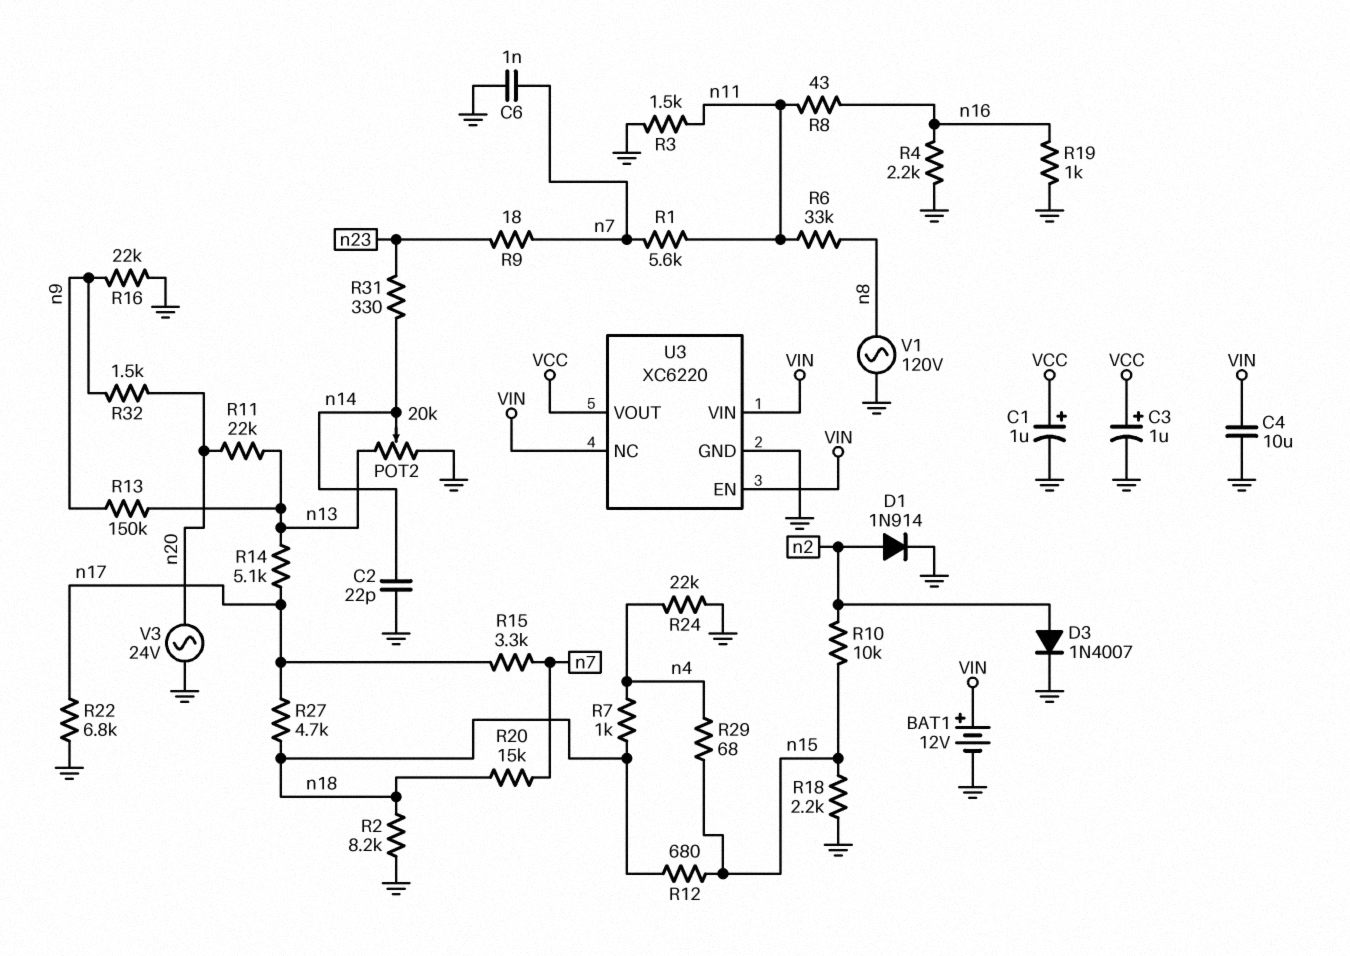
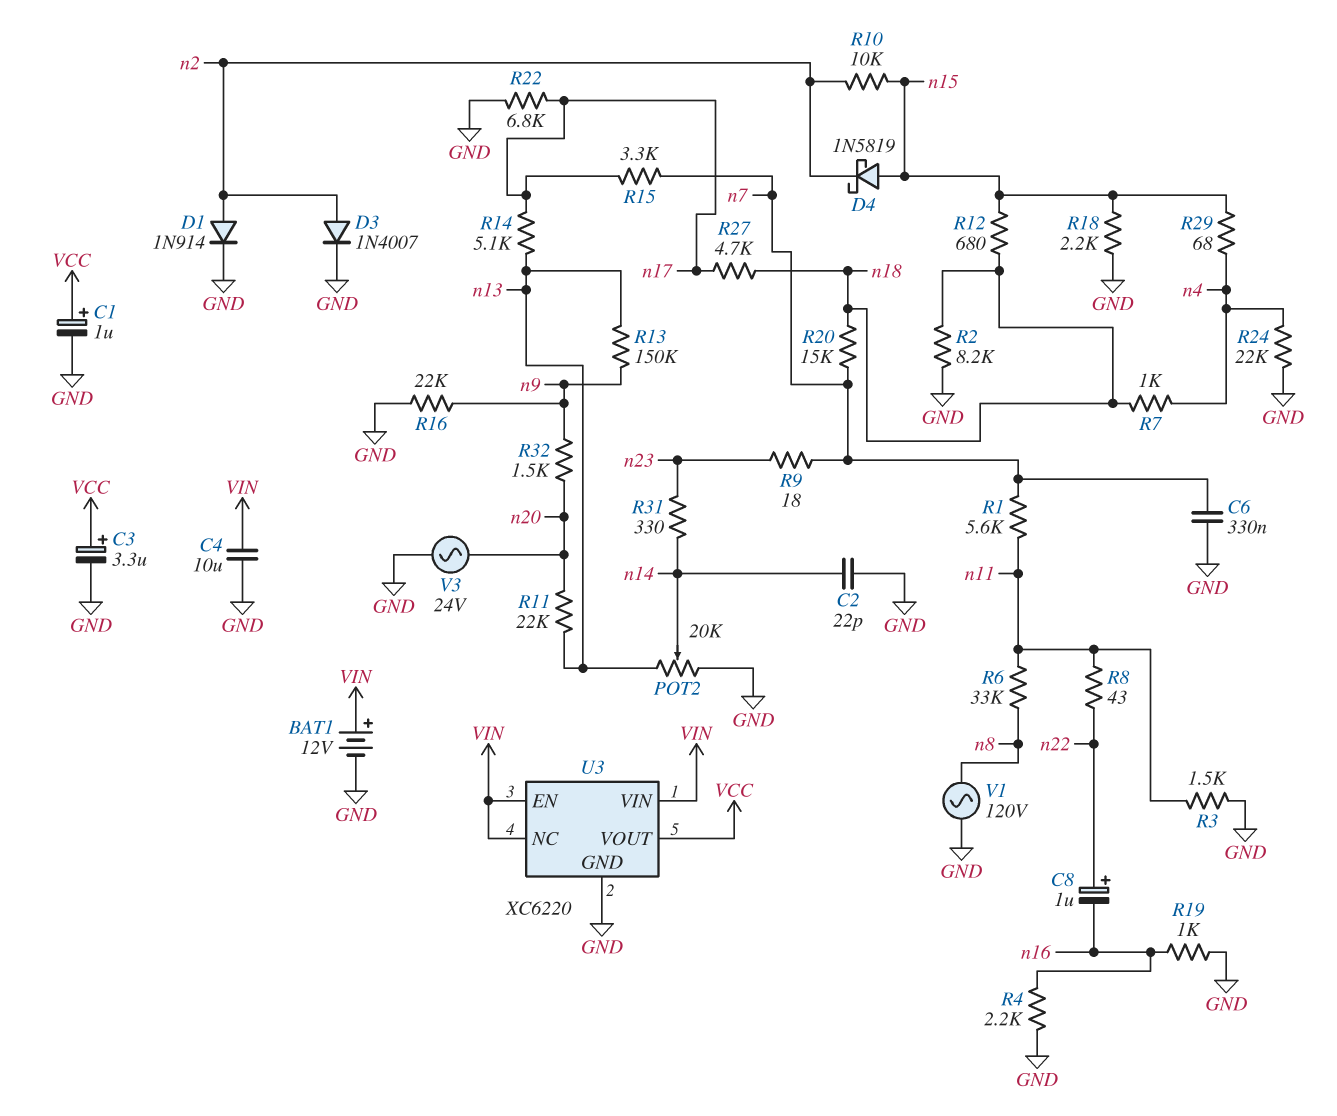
C3: 1uF (plus VCC, minus GND) -> 3.3uF (plus VCC, minus GND)
C6: 1nF (GND, n7) -> 330nF (GND, n7)
C8: none -> 1uF (plus n22, minus n16)
D4: none -> schottky 1N5819 (A n15, K n2)
R8: 43 (n11, n16) -> 43 (n11, n22)

